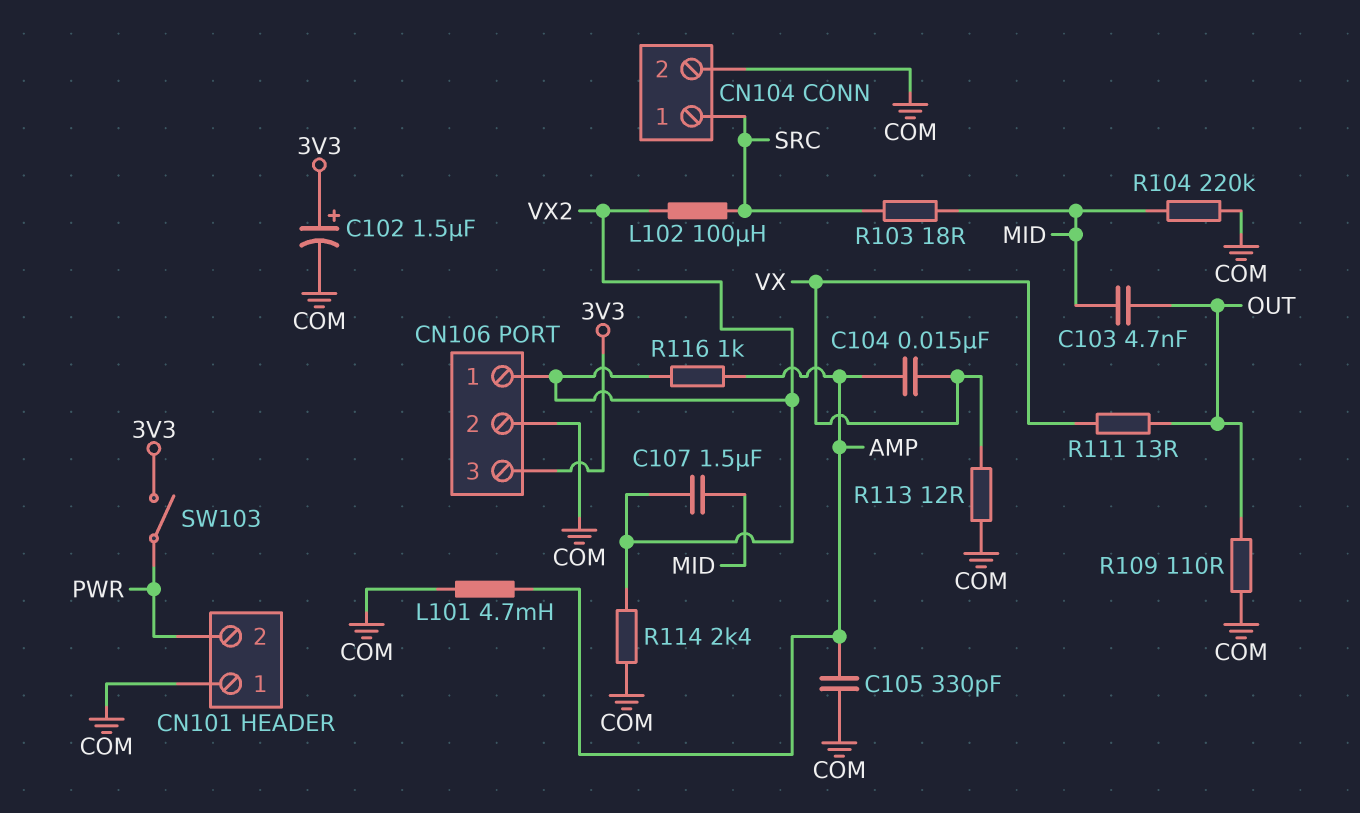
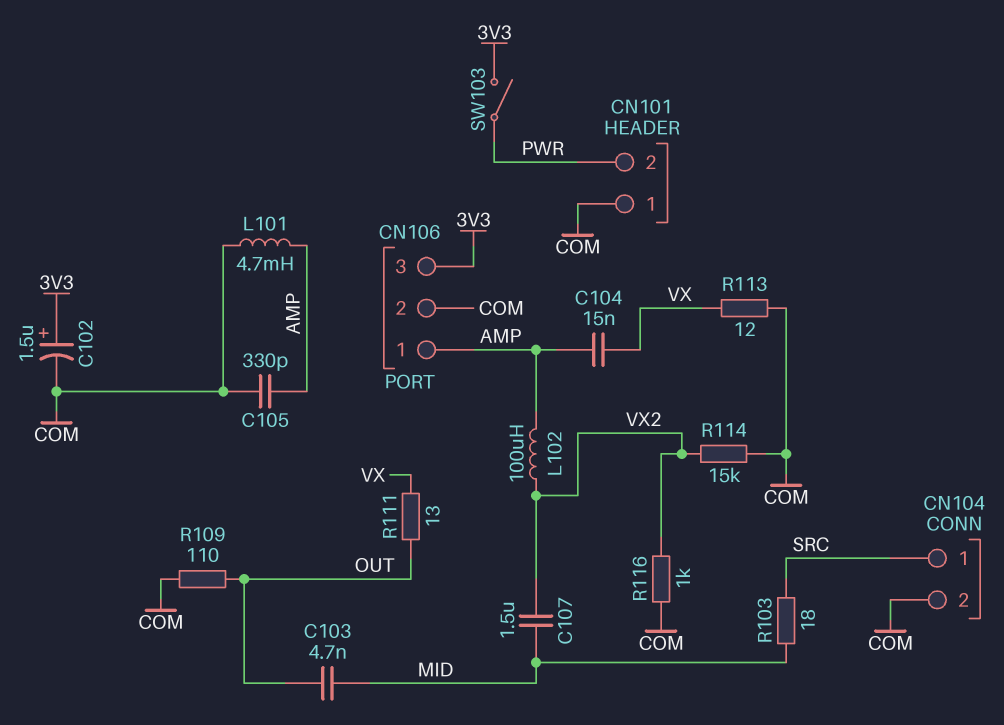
CN106 pin 1: VX2 -> AMP
L102: 100uH (SRC, VX2) -> 100uH (AMP, VX2)
R104: 220k (COM, MID) -> none
R114: 2.4k (COM, VX2) -> 15k (COM, VX2)
R116: 1k (AMP, VX2) -> 1k (COM, VX2)

